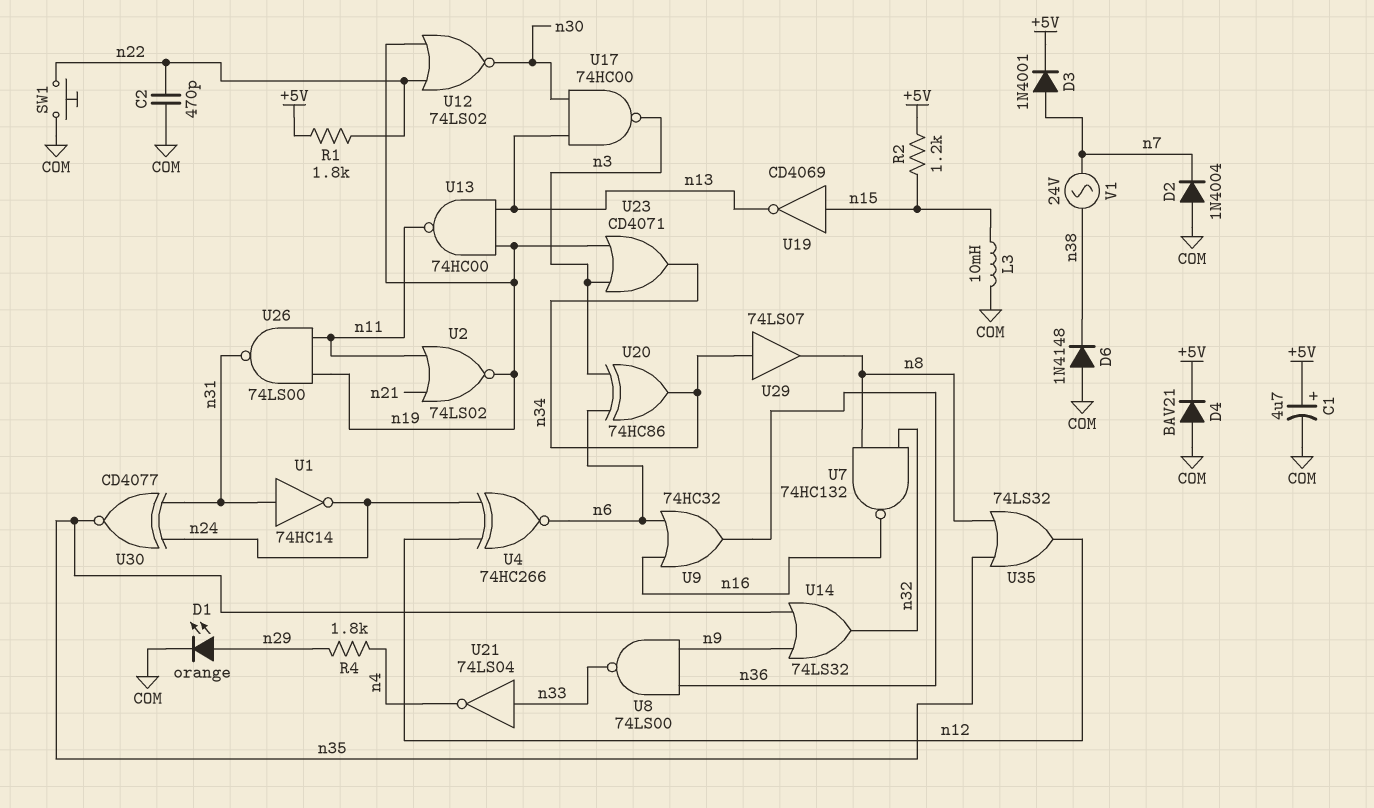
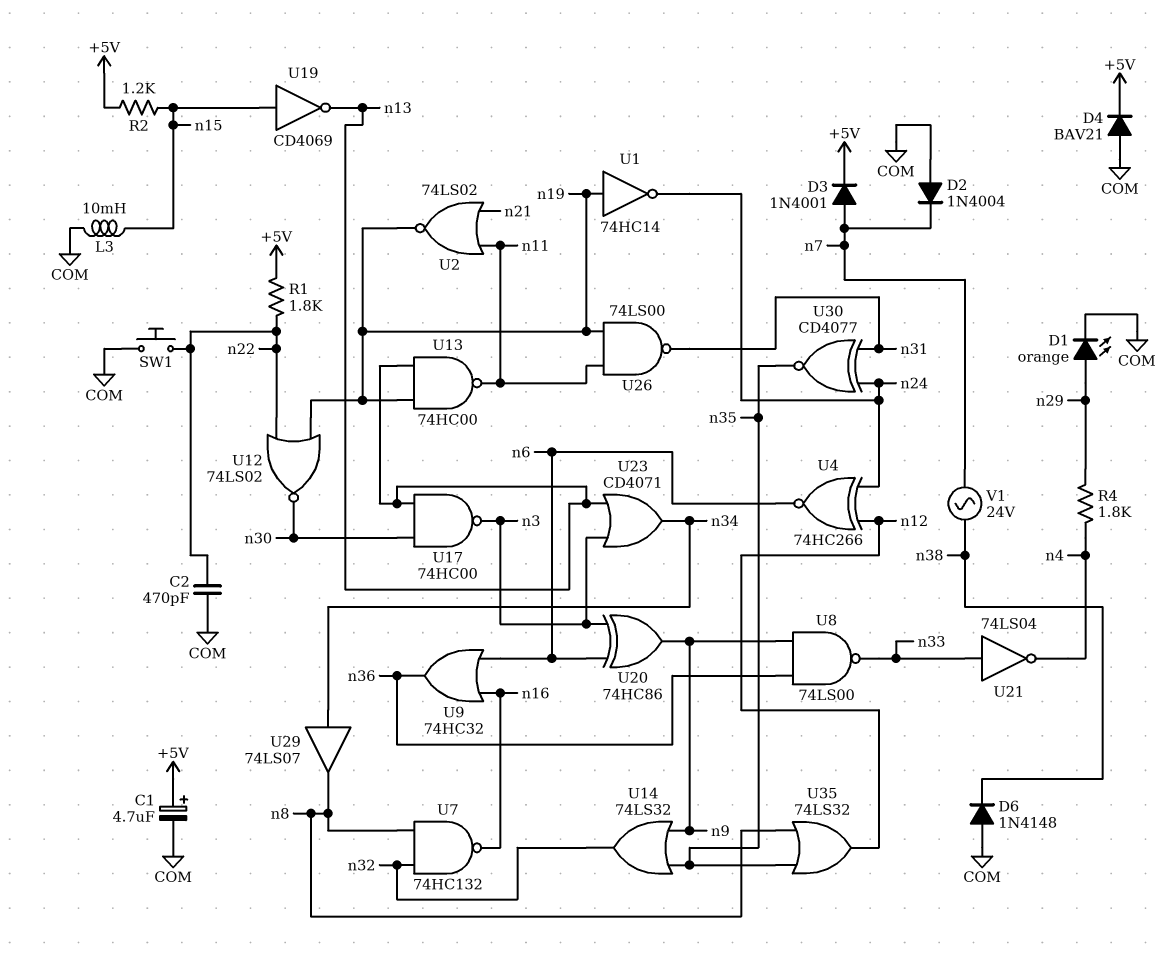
U1: NOT 74HC14 (in n31, out n24) -> NOT 74HC14 (in n19, out n24)
U20: XOR 74HC86 (in n3, in n6, out n34) -> XOR 74HC86 (in n3, in n6, out n9)
U23: OR CD4071 (in n3, in n19, out n34) -> OR CD4071 (in n3, in n13, out n34)

